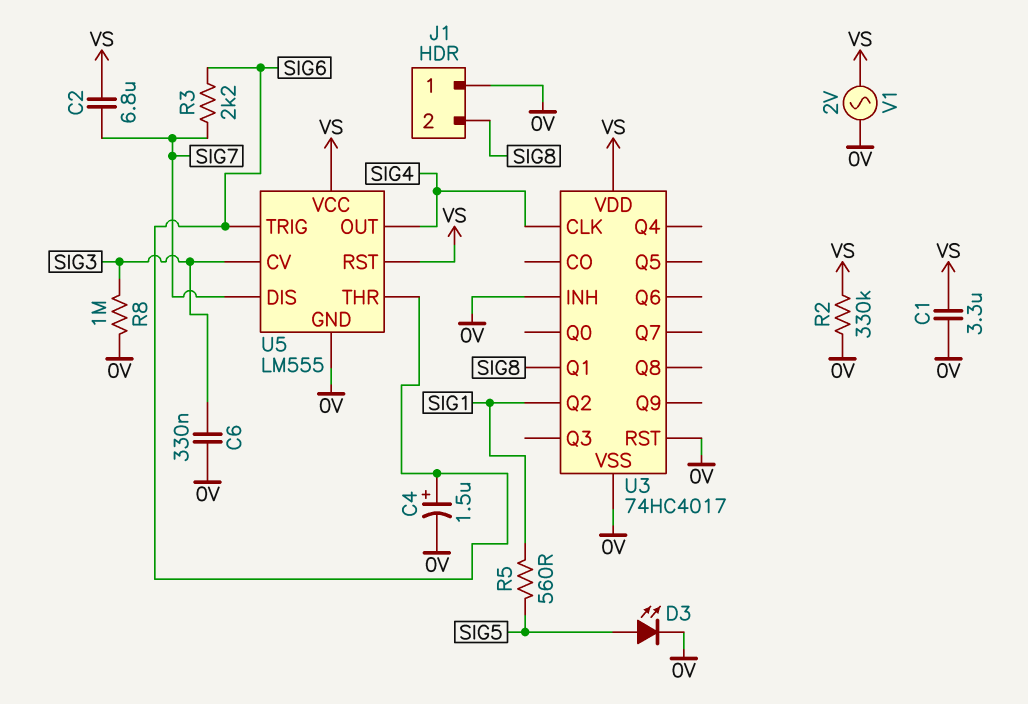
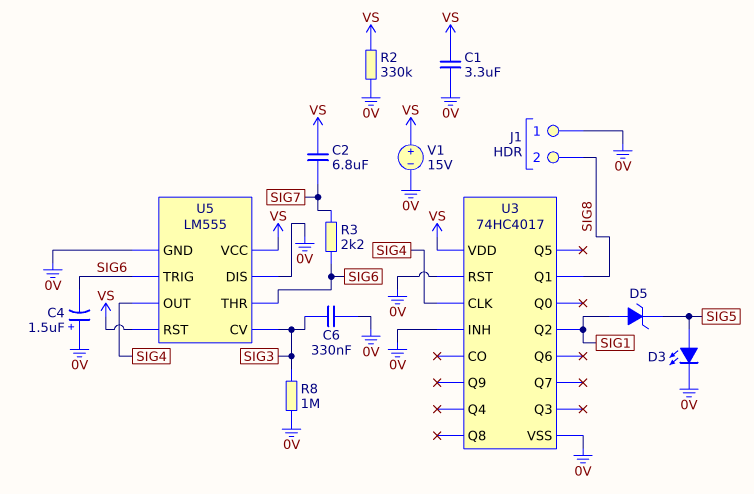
C4: 1.5uF (plus SIG6, minus 0V) -> 1.5uF (plus 0V, minus SIG6)
D5: none -> zener (A SIG1, K SIG5)
R5: 560 (SIG1, SIG5) -> none
U5 pin DIS: SIG7 -> 0V
V1: AC 2V (0V, VS) -> 15V (plus VS, minus 0V)

